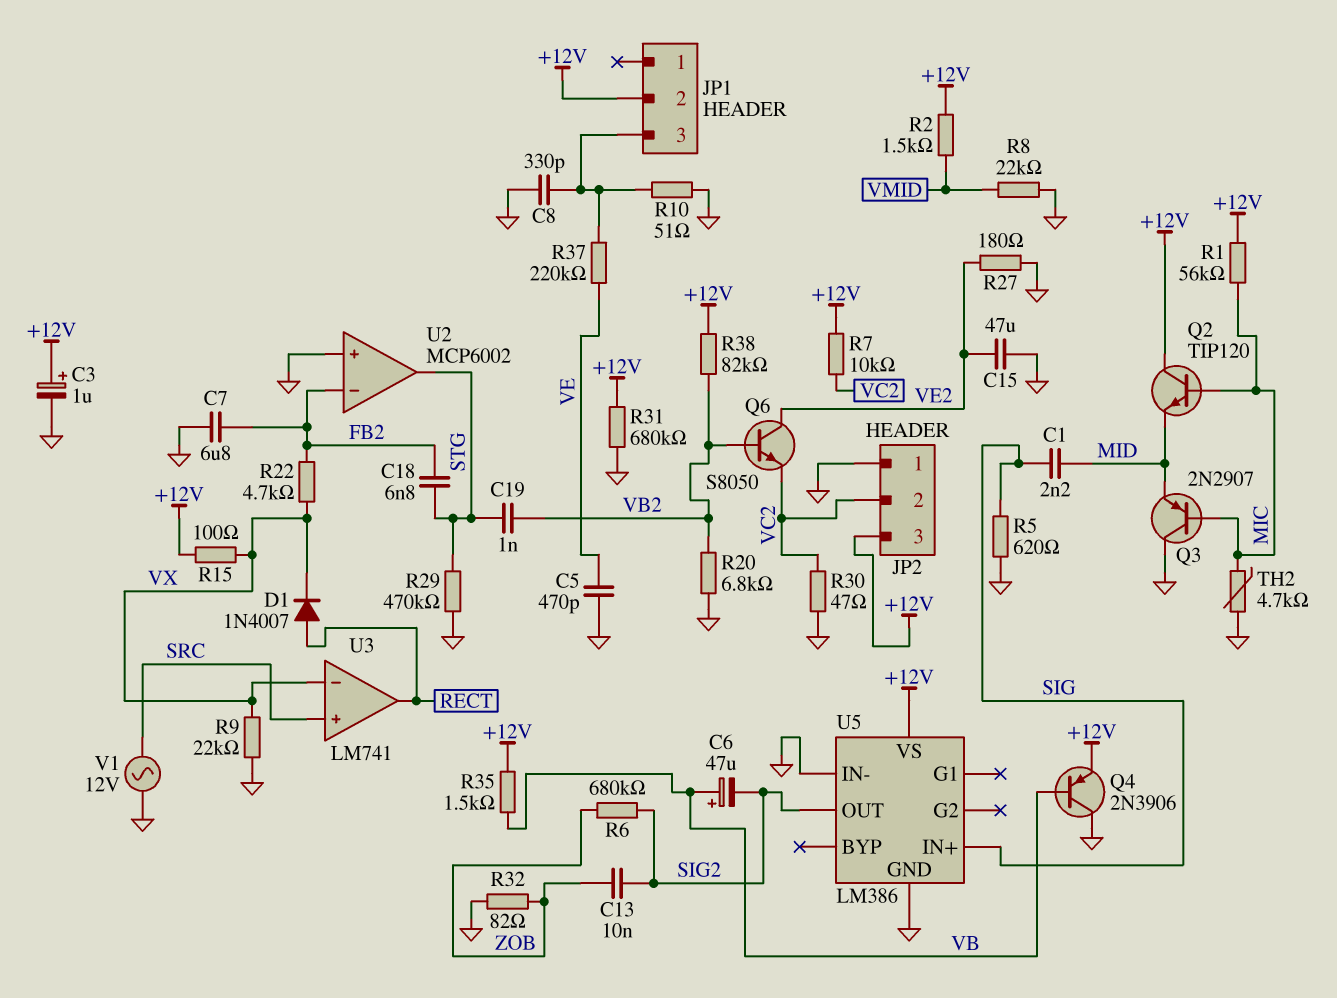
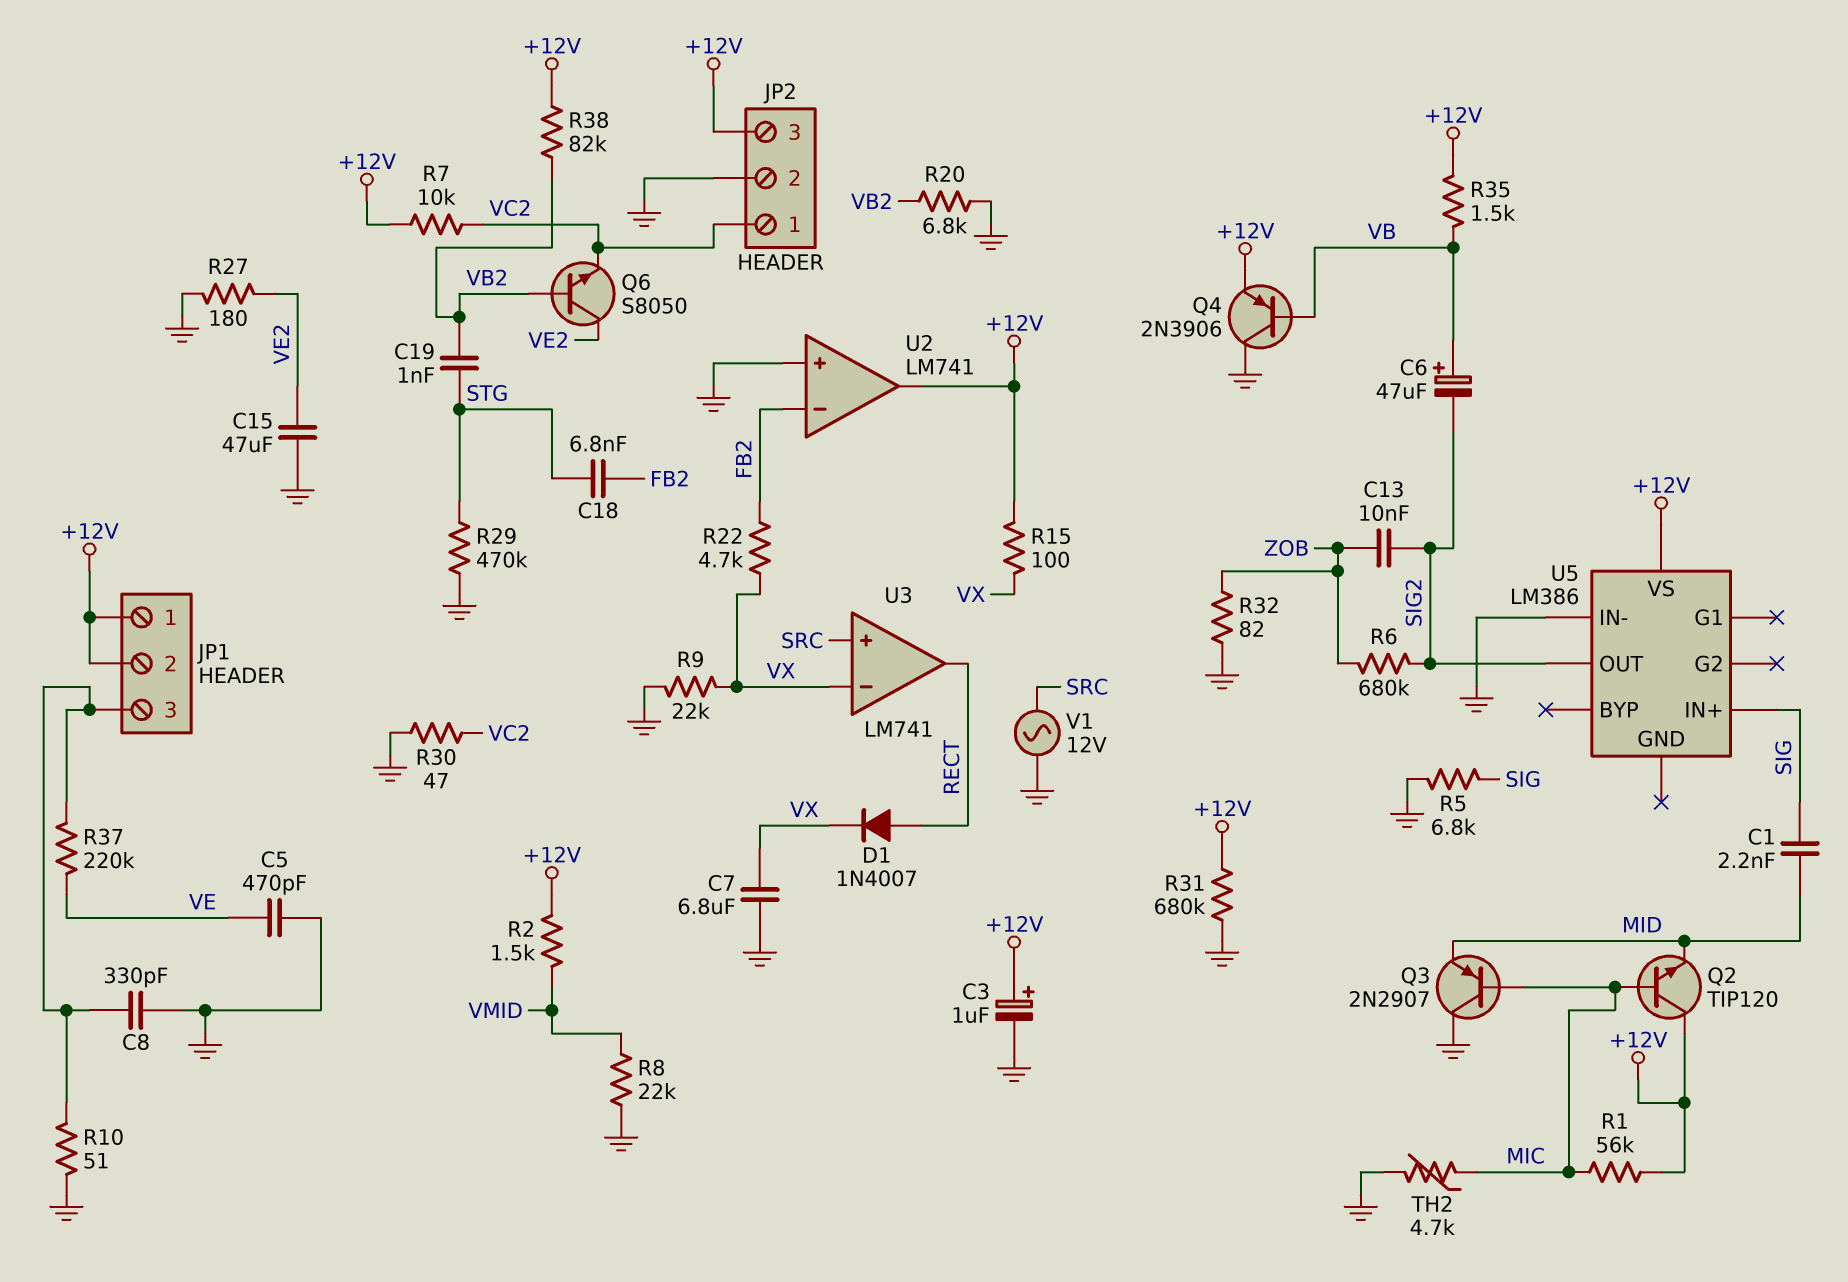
C7: 6.8uF (FB2, GND) -> 6.8uF (GND, VX)
JP1 pin 1: none -> +12V
JP2 pin 1: GND -> VC2
JP2 pin 2: VC2 -> GND
R5: 620 (GND, SIG) -> 6.8k (GND, SIG)
U2: MCP6002 -> LM741
U2 pin out: STG -> +12V
U5 pin GND: GND -> none

